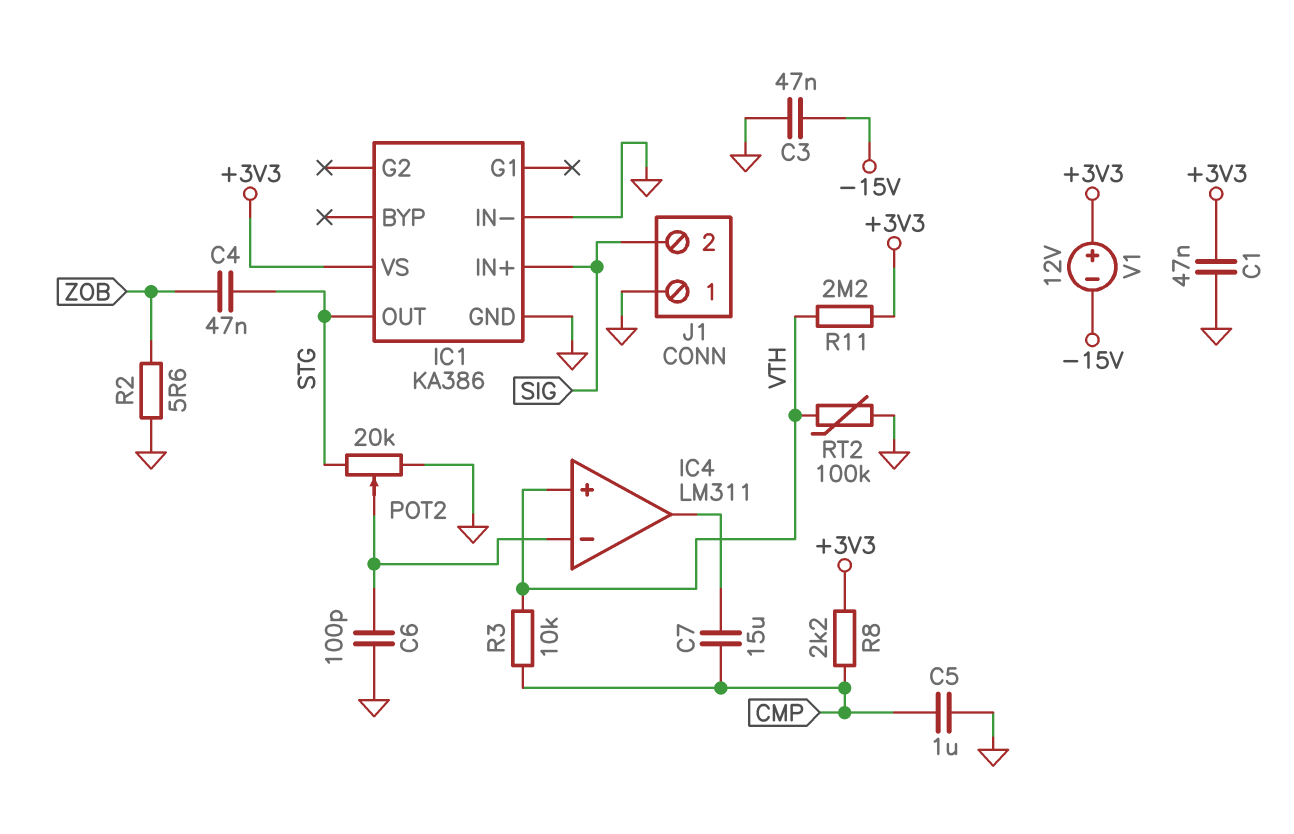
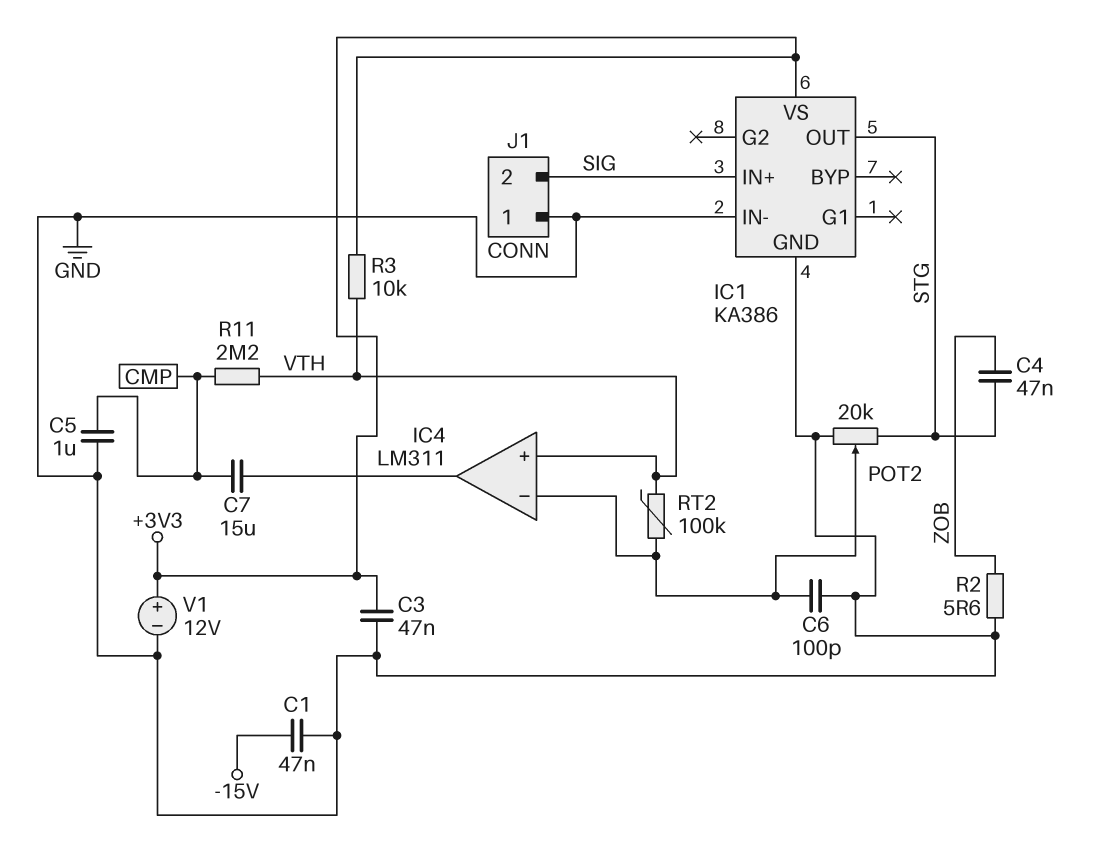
C1: 47nF (+3V3, GND) -> 47nF (-15V, GND)
C3: 47nF (-15V, GND) -> 47nF (+3V3, GND)
R3: 10k (CMP, VTH) -> 10k (+3V3, VTH)
R8: 2.2k (+3V3, CMP) -> none
R11: 2.2M (+3V3, VTH) -> 2.2M (CMP, VTH)
RT2: 100k (GND, VTH) -> 100k (IC4/in-, VTH)
V1: 12V (plus +3V3, minus -15V) -> 12V (plus +3V3, minus GND)

